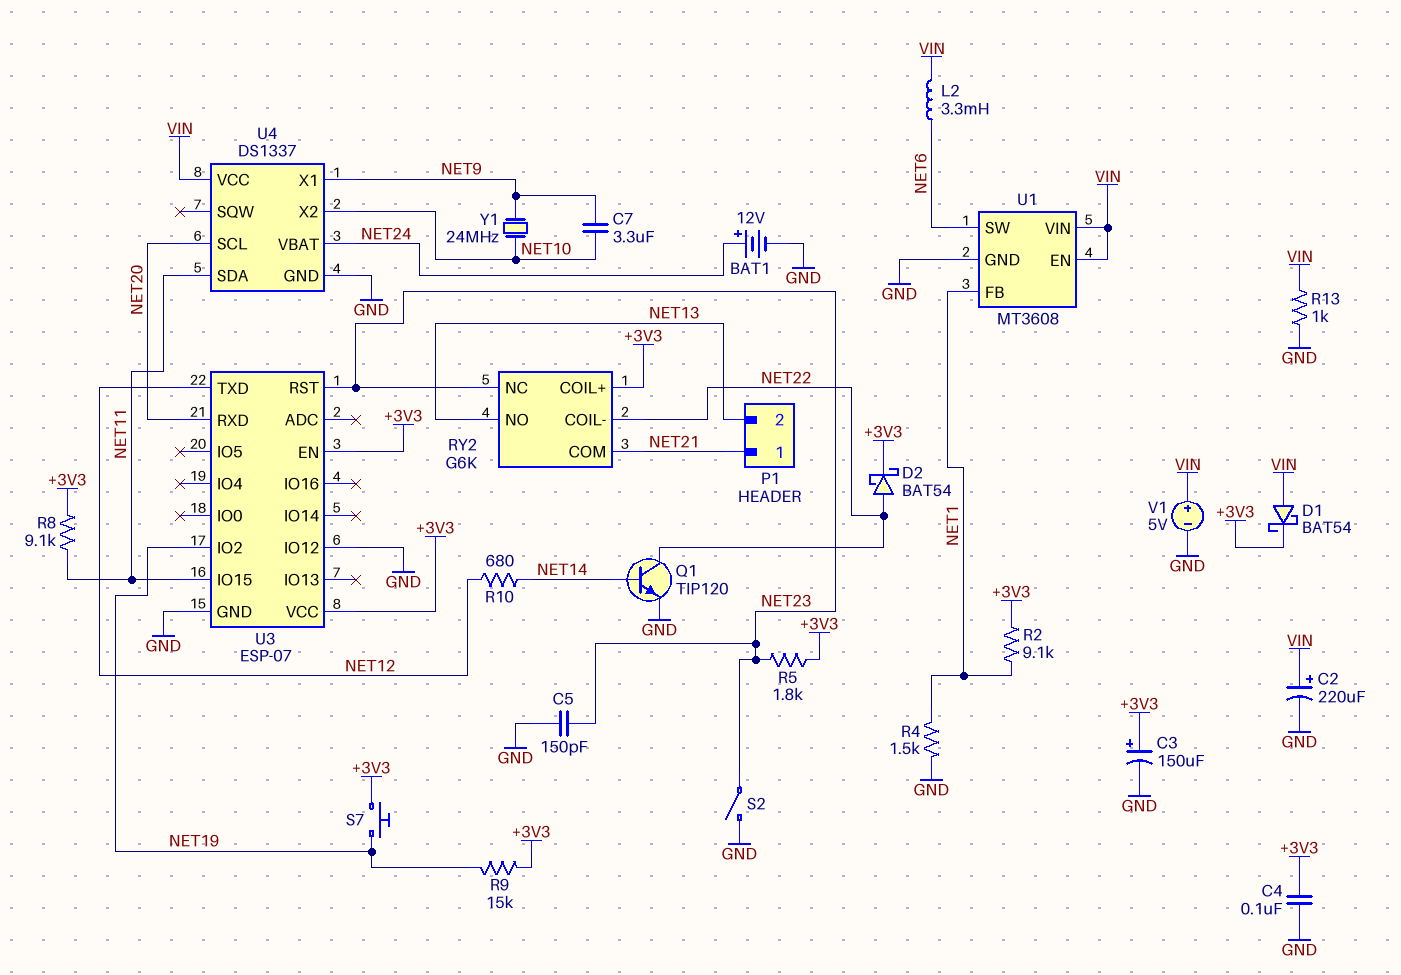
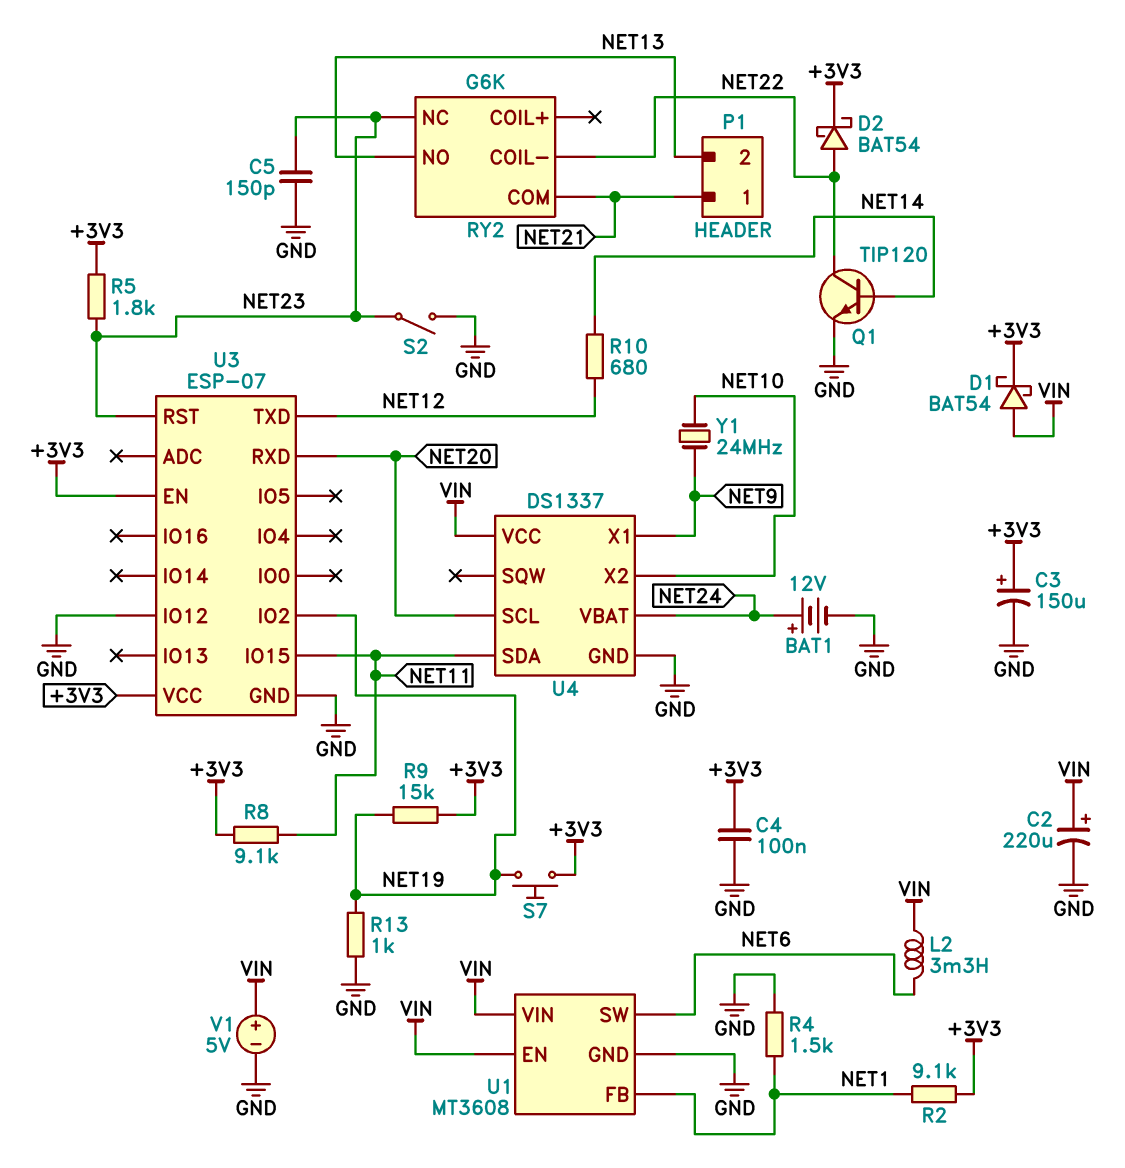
C7: 3.3uF (NET9, NET10) -> none
R13: 1k (GND, VIN) -> 1k (GND, NET19)
RY2 pin COIL+: +3V3 -> none

